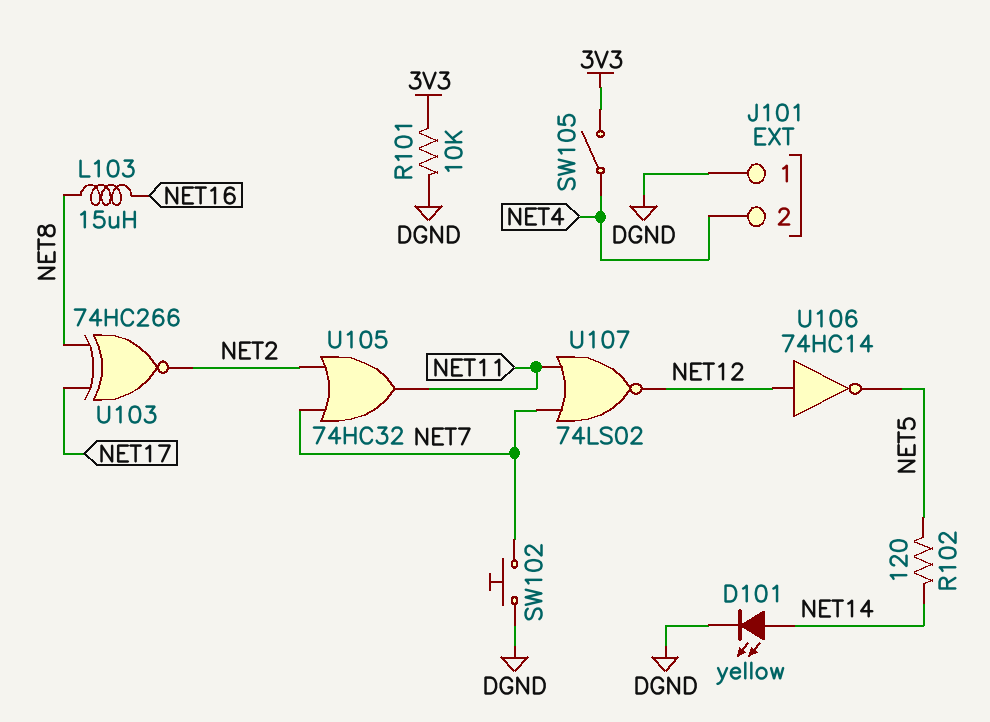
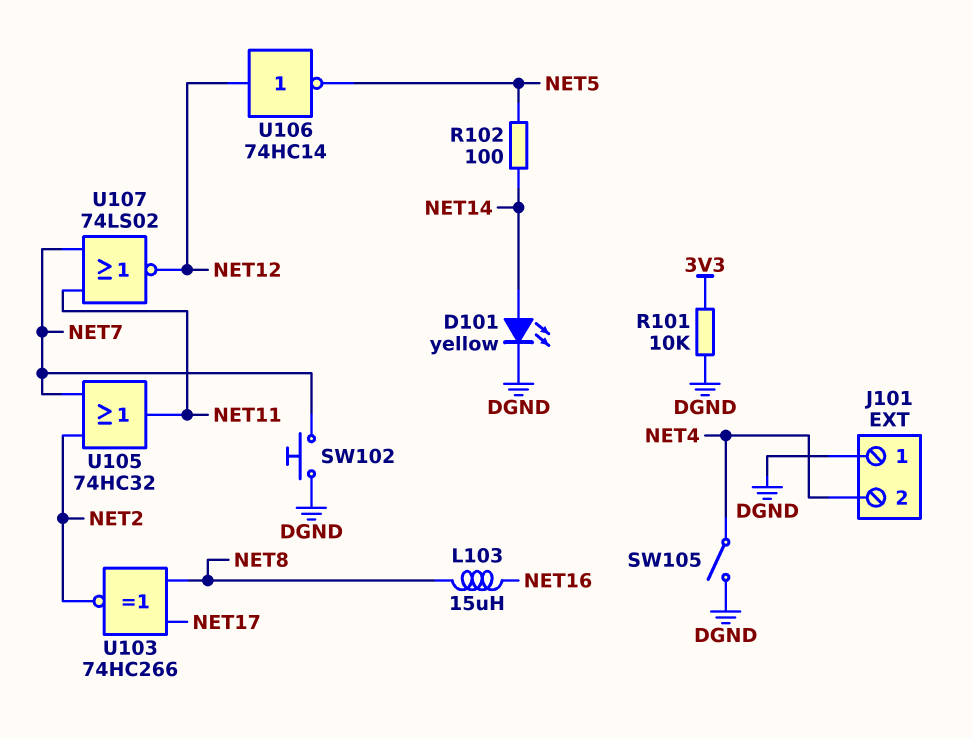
R102: 120 (NET5, NET14) -> 100 (NET5, NET14)
SW105: switch (3V3, NET4) -> switch (DGND, NET4)

